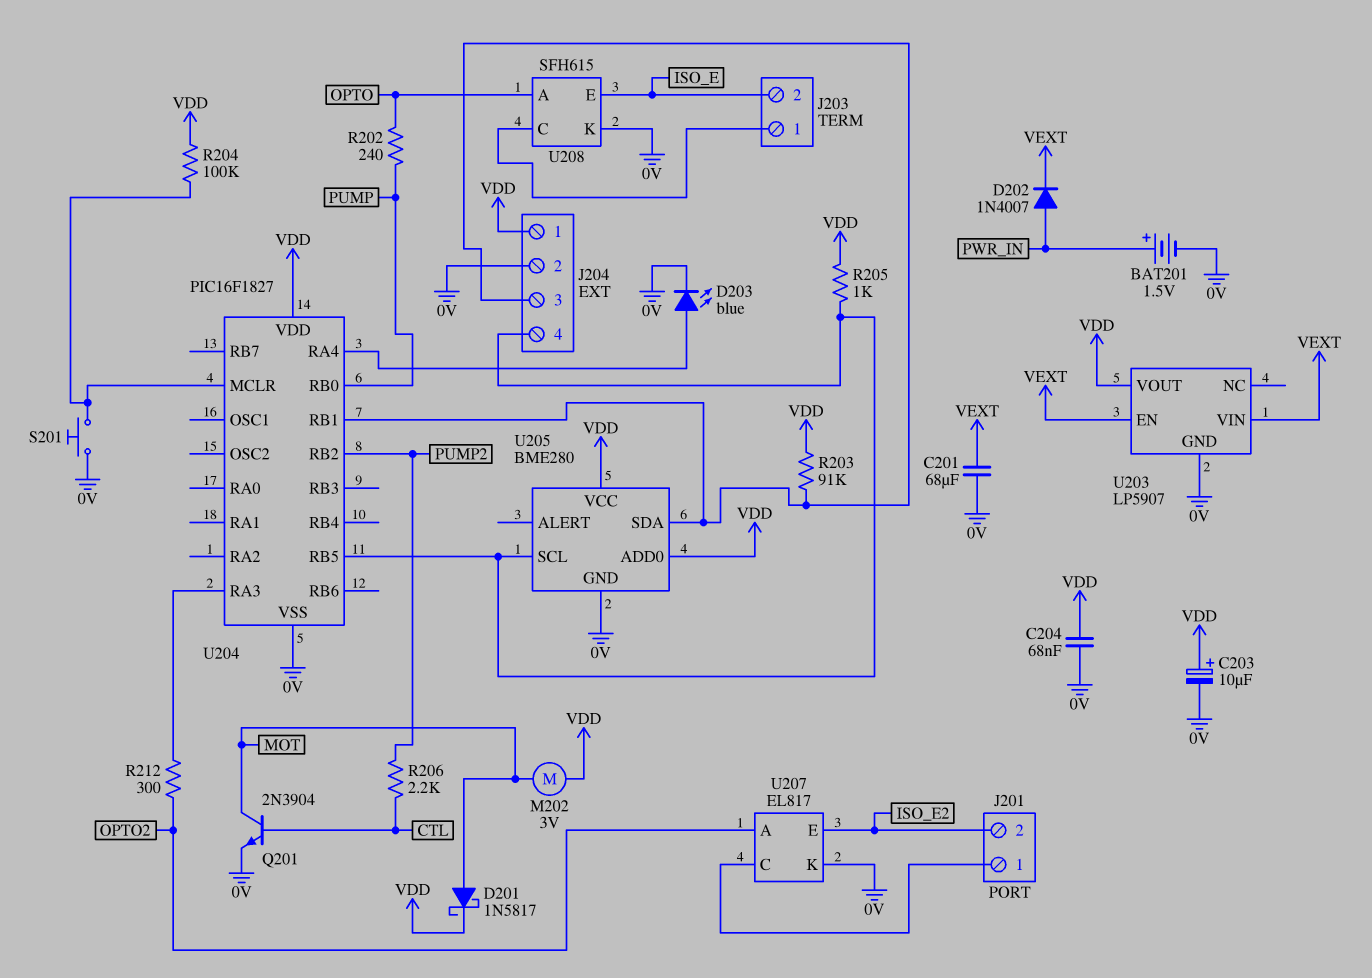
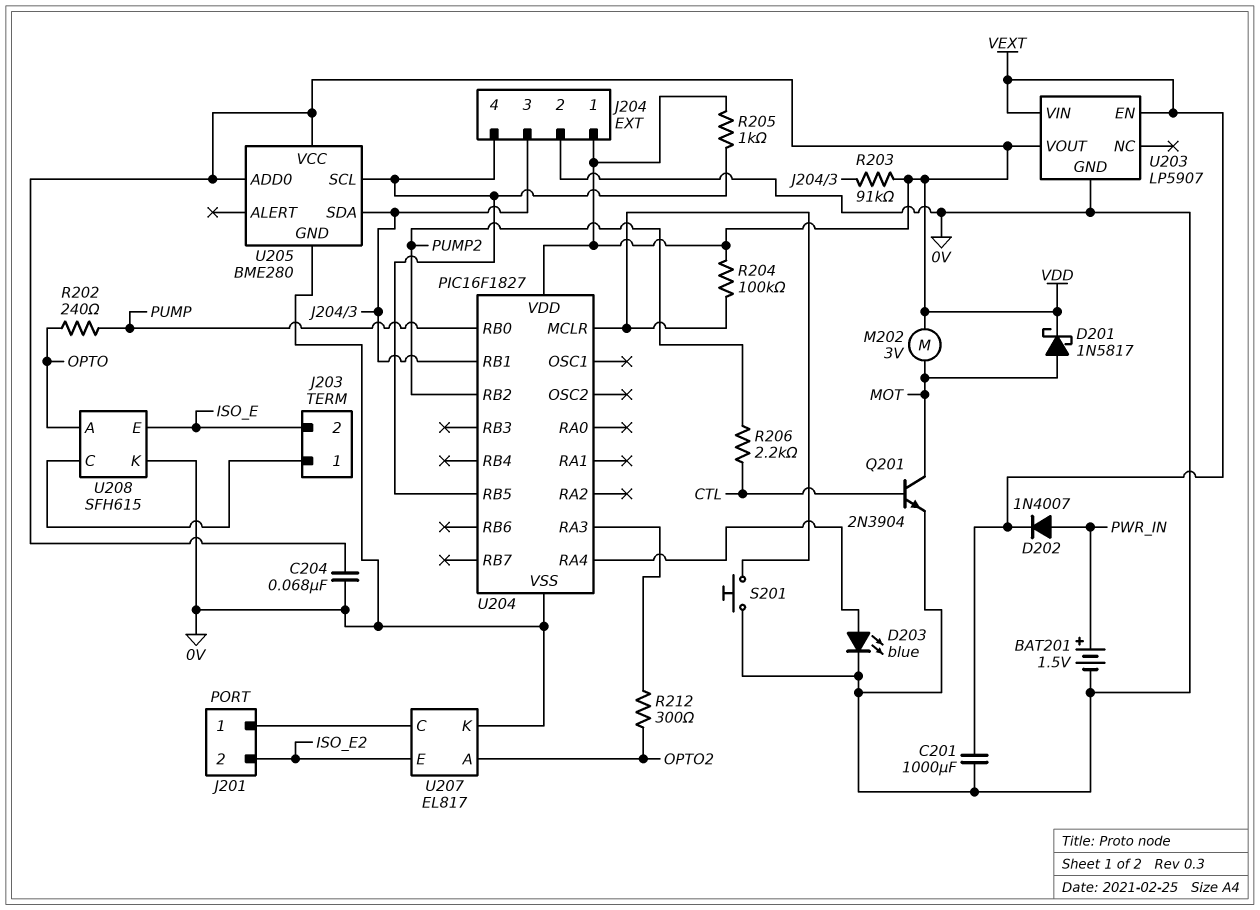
C201: 68uF (0V, VEXT) -> 1000uF (0V, VEXT)
C203: 10uF (plus VDD, minus 0V) -> none

